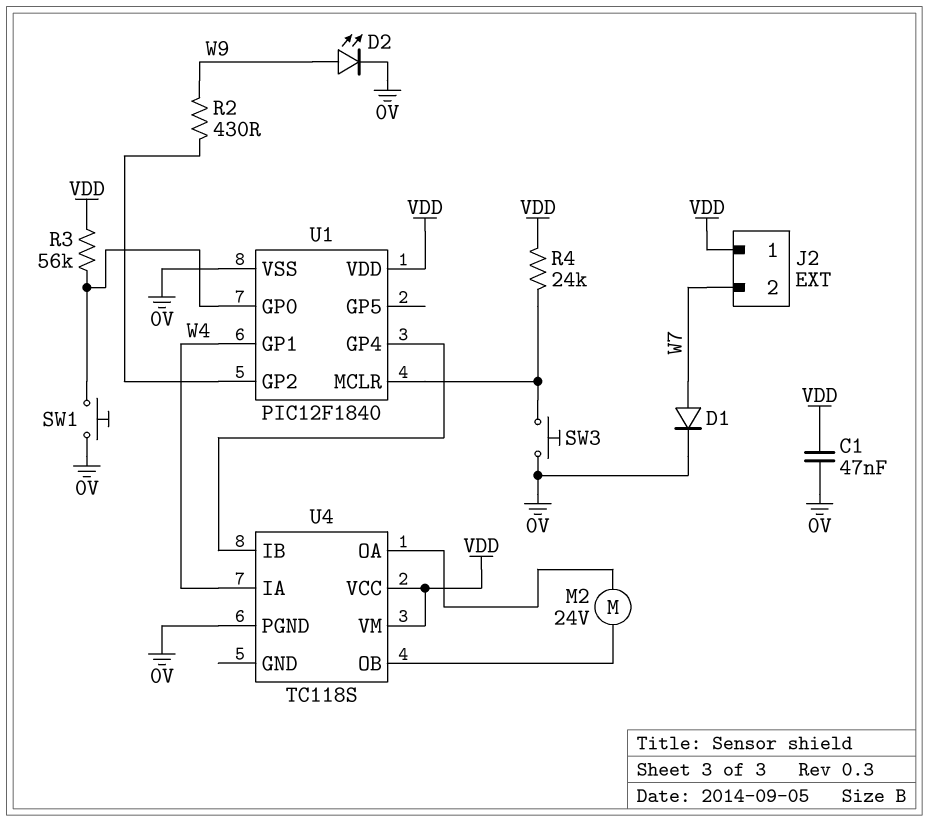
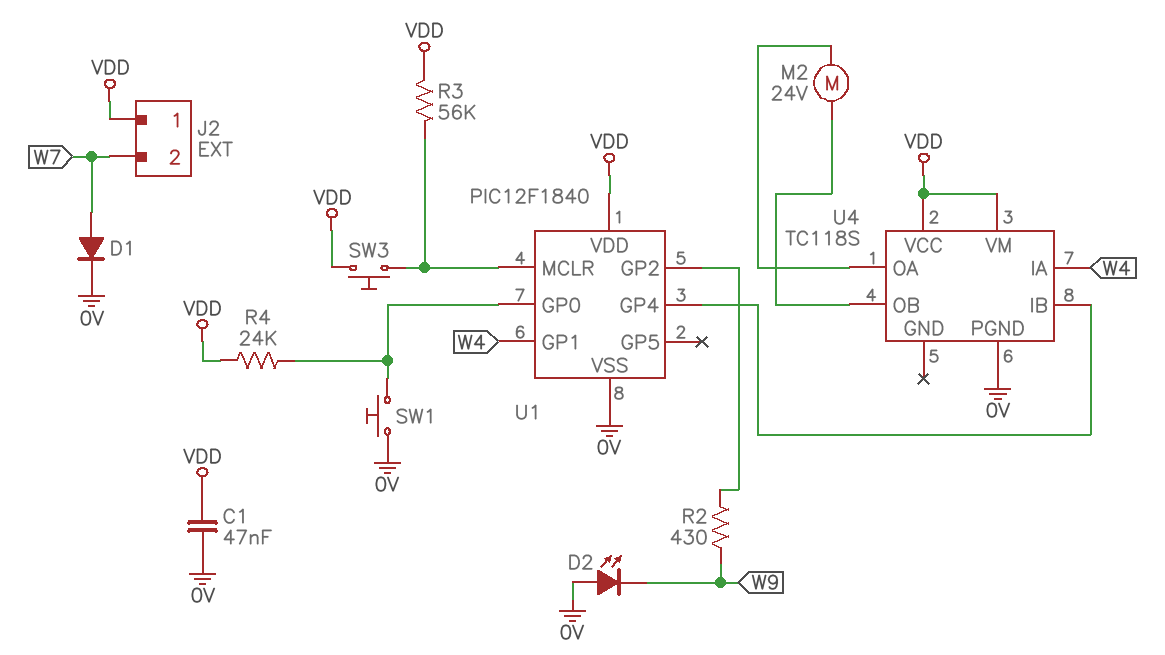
D2: LED (A W9, K 0V) -> LED (A 0V, K W9)
R3: 56k (U1/GP0, VDD) -> 56k (U1/MCLR, VDD)
R4: 24k (U1/MCLR, VDD) -> 24k (U1/GP0, VDD)
SW3: button (0V, U1/MCLR) -> button (U1/MCLR, VDD)

